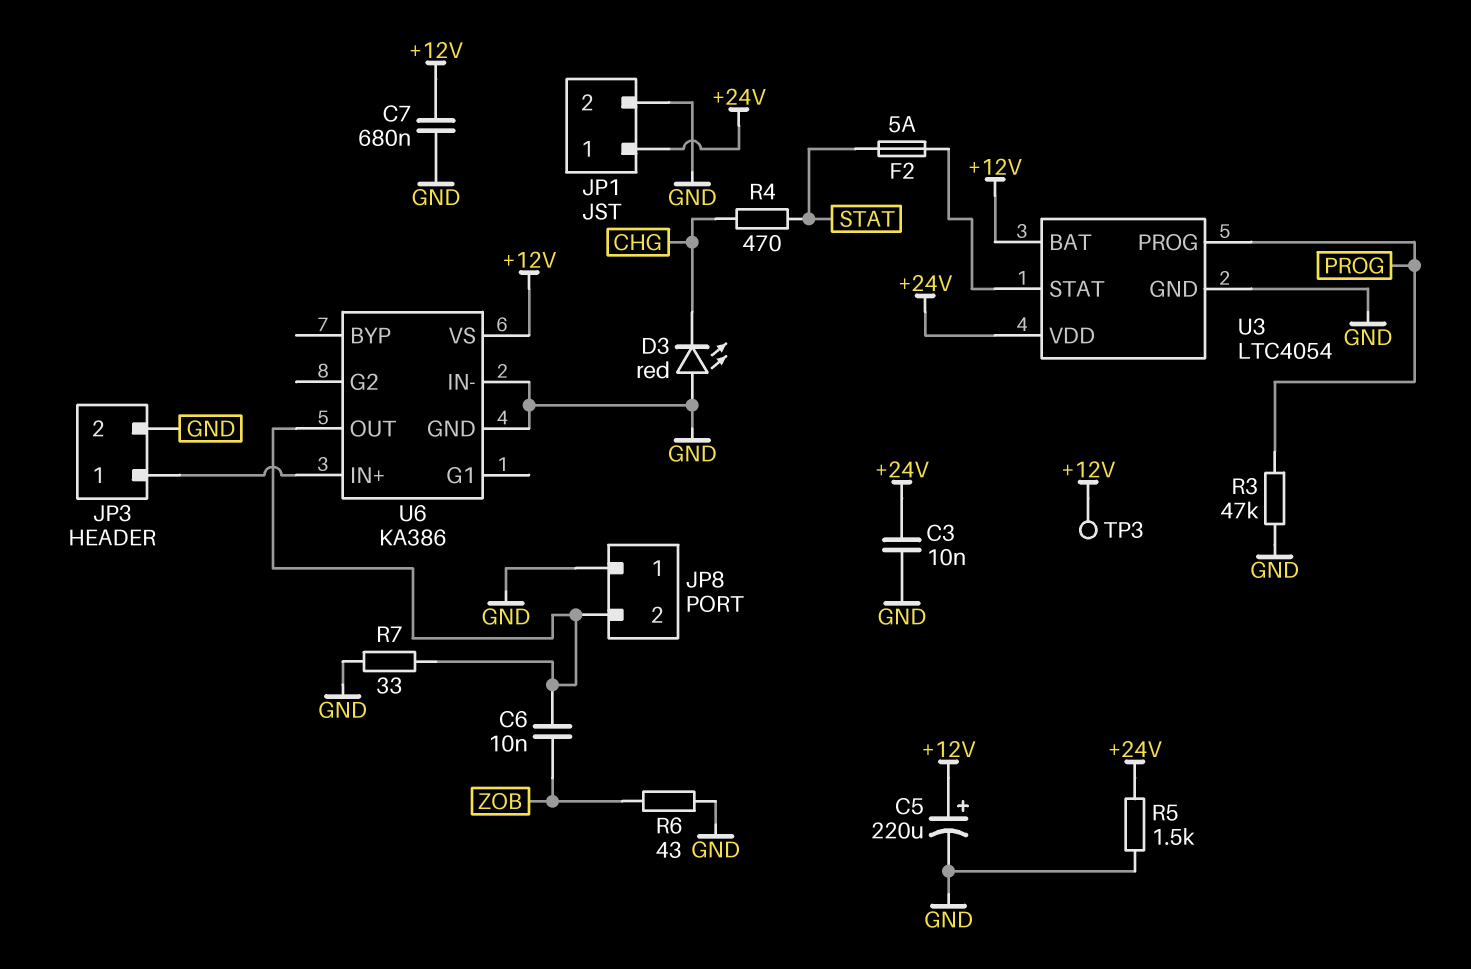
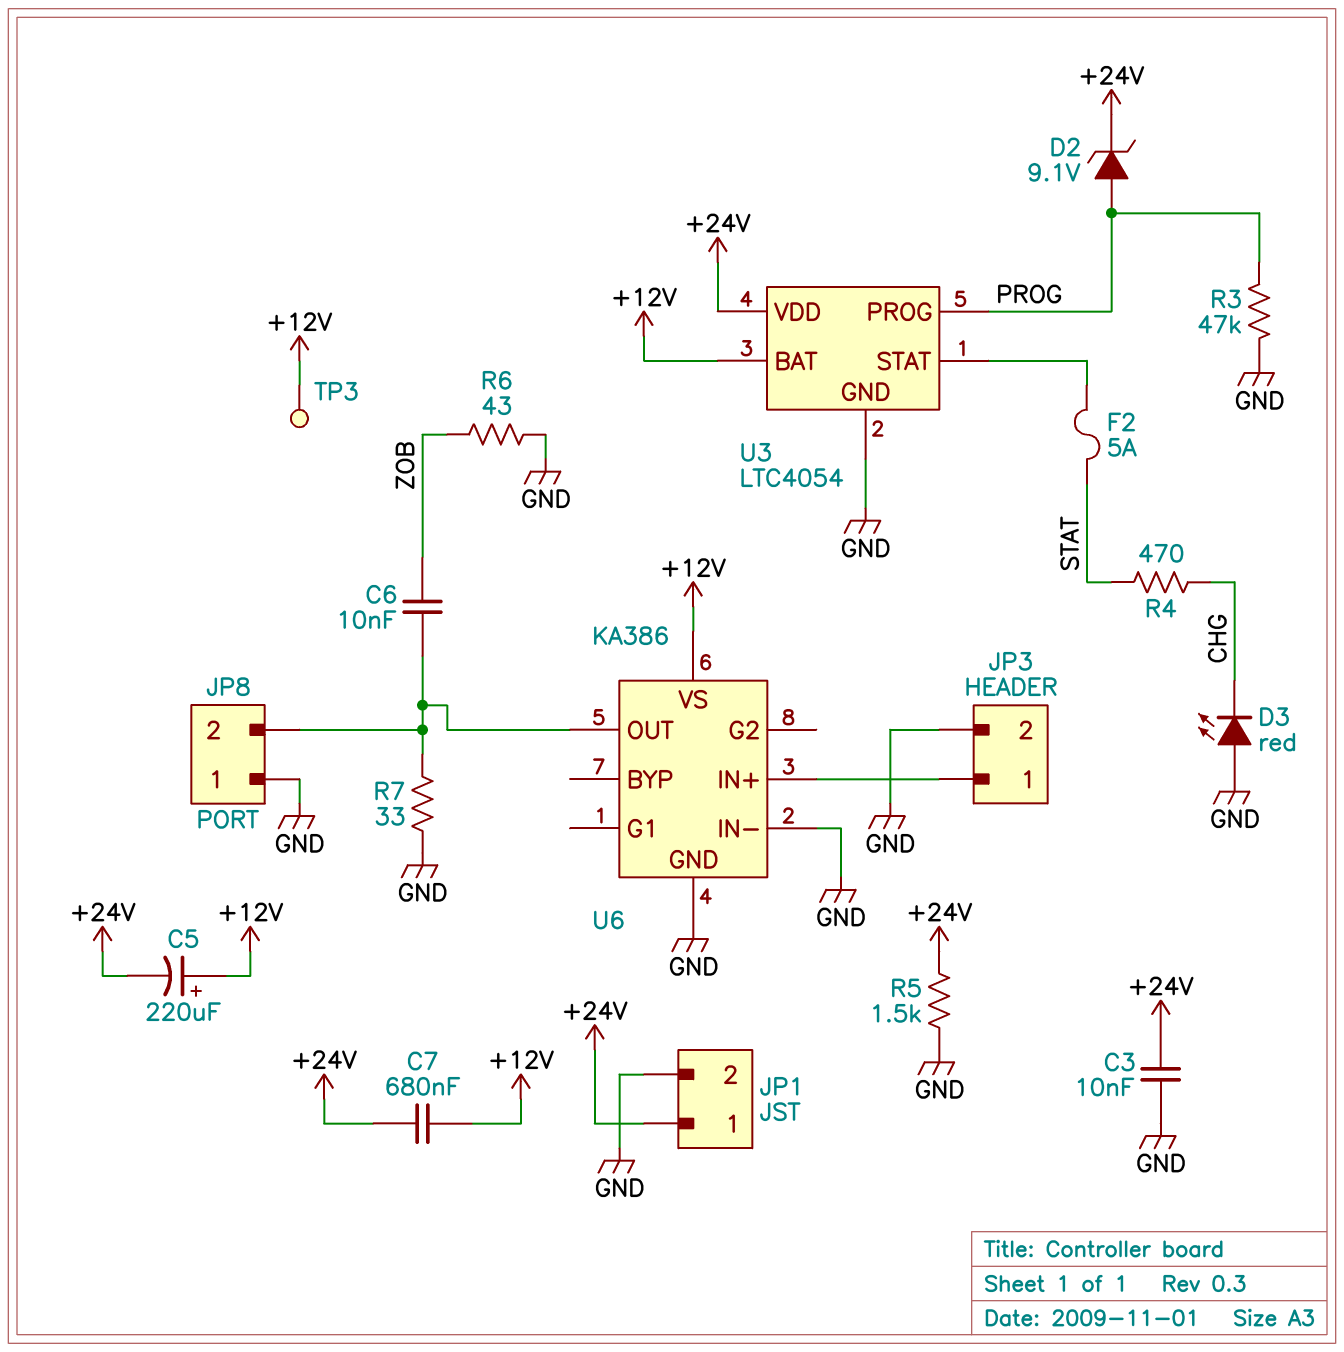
C5: 220uF (plus +12V, minus GND) -> 220uF (plus +12V, minus +24V)
C7: 680nF (+12V, GND) -> 680nF (+12V, +24V)
D2: none -> zener 9.1V (A PROG, K +24V)

